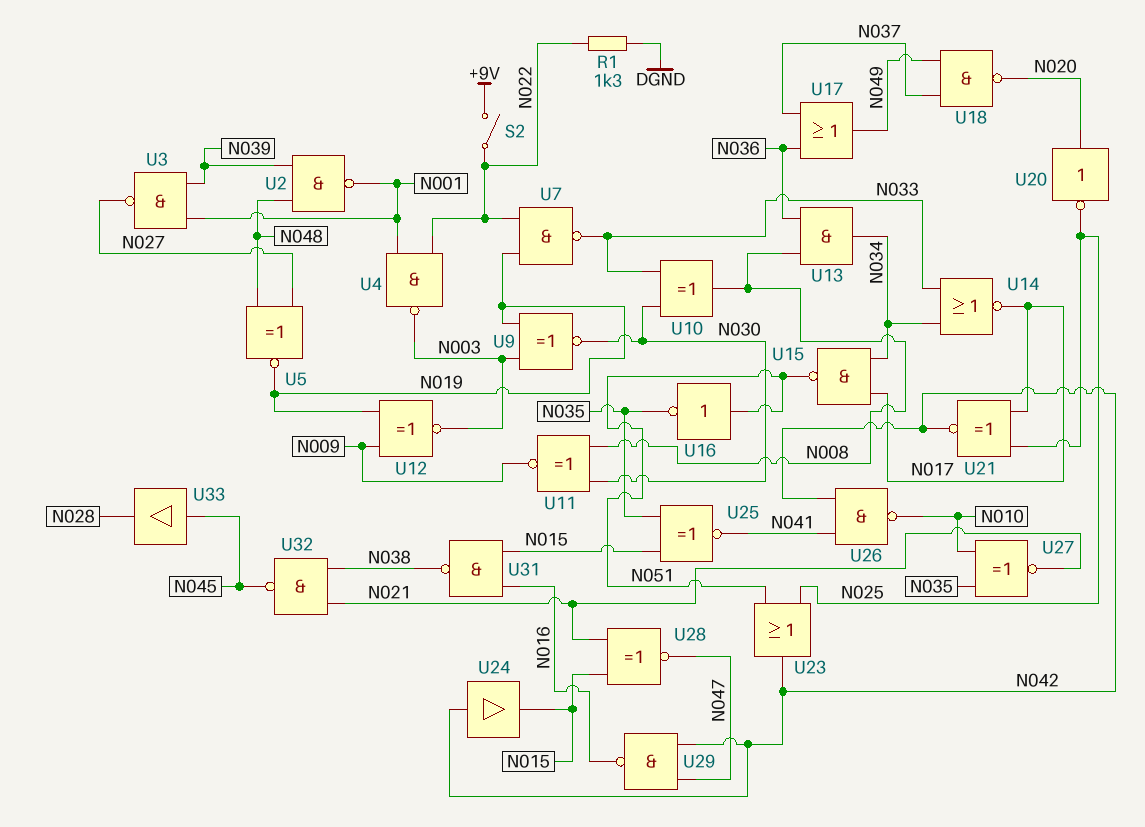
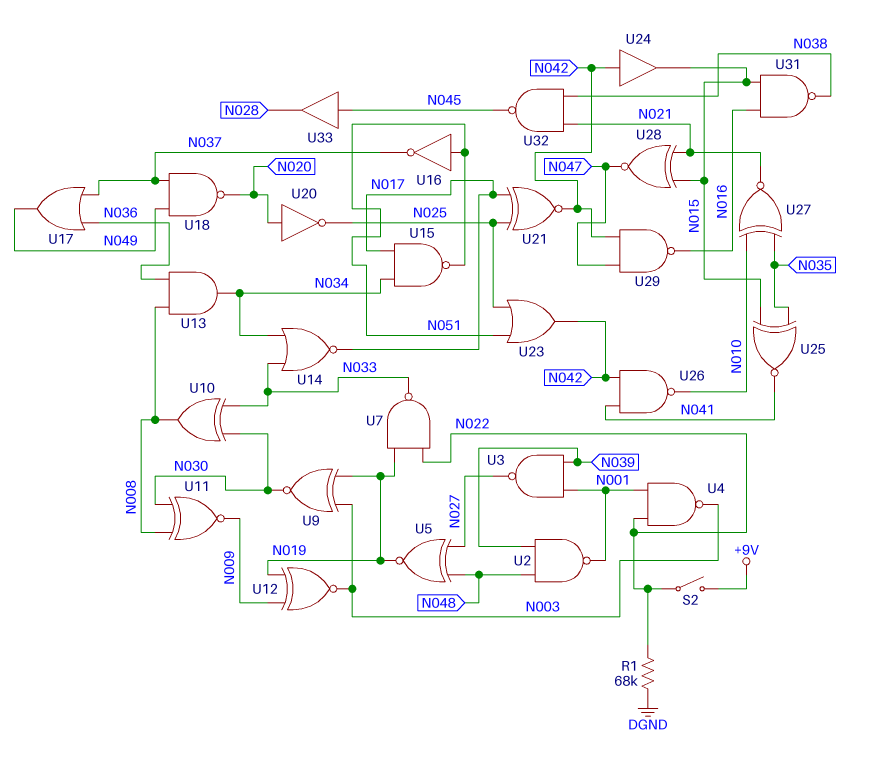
R1: 1.3k (DGND, N022) -> 68k (DGND, N022)
U16: NOT (in N051, out N035) -> NOT (in N051, out N037)

